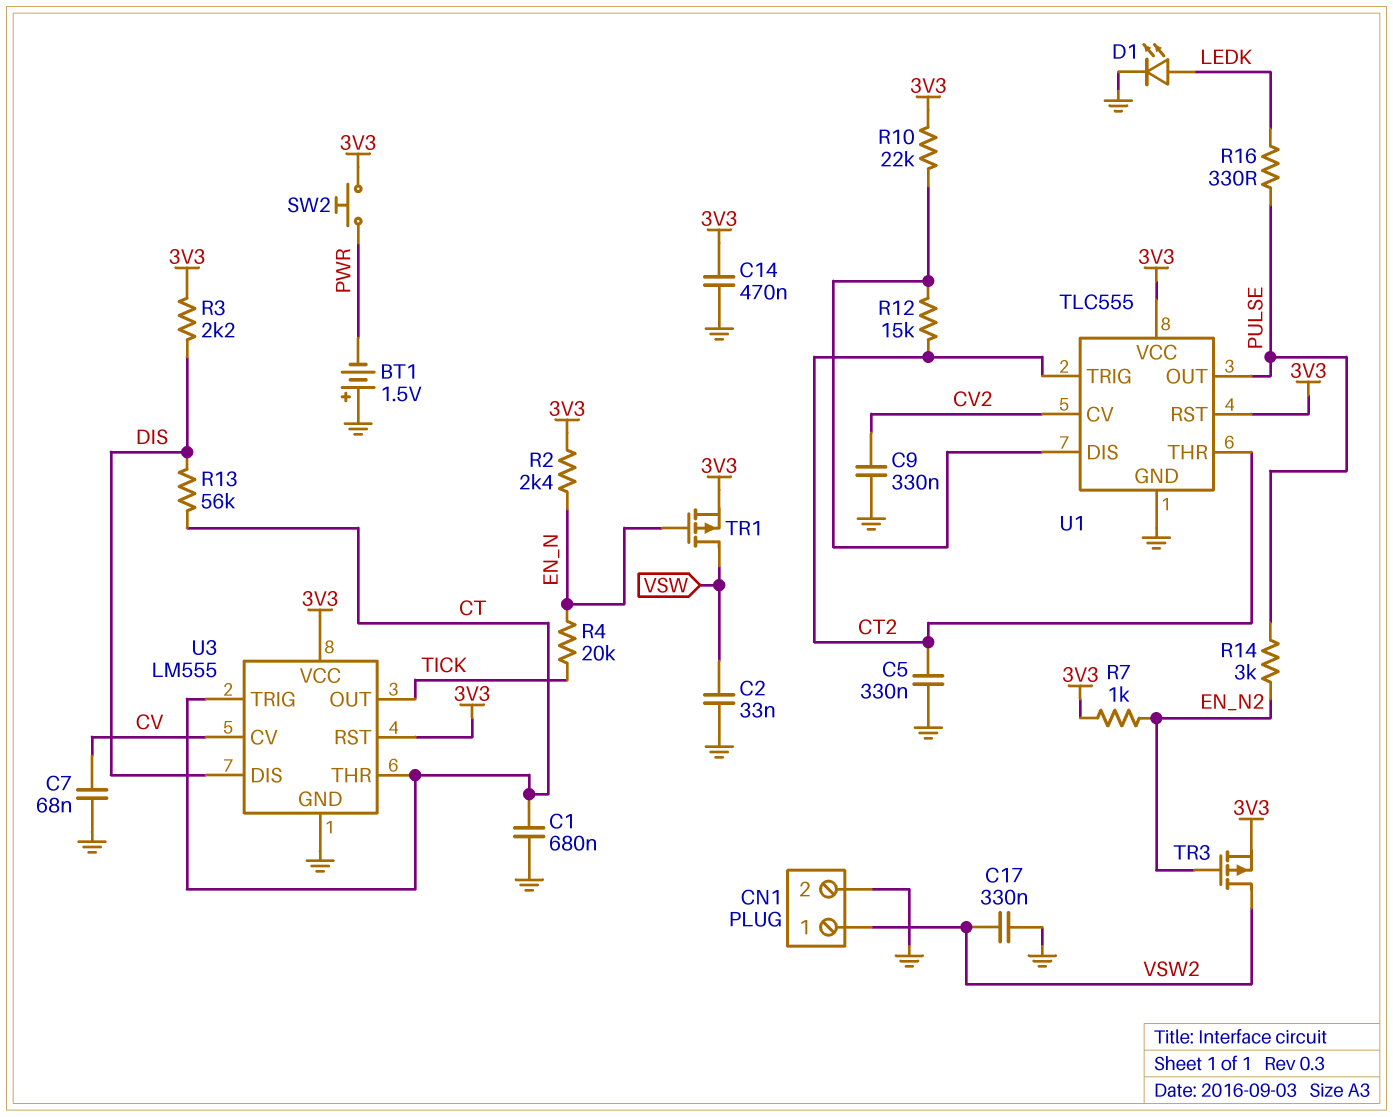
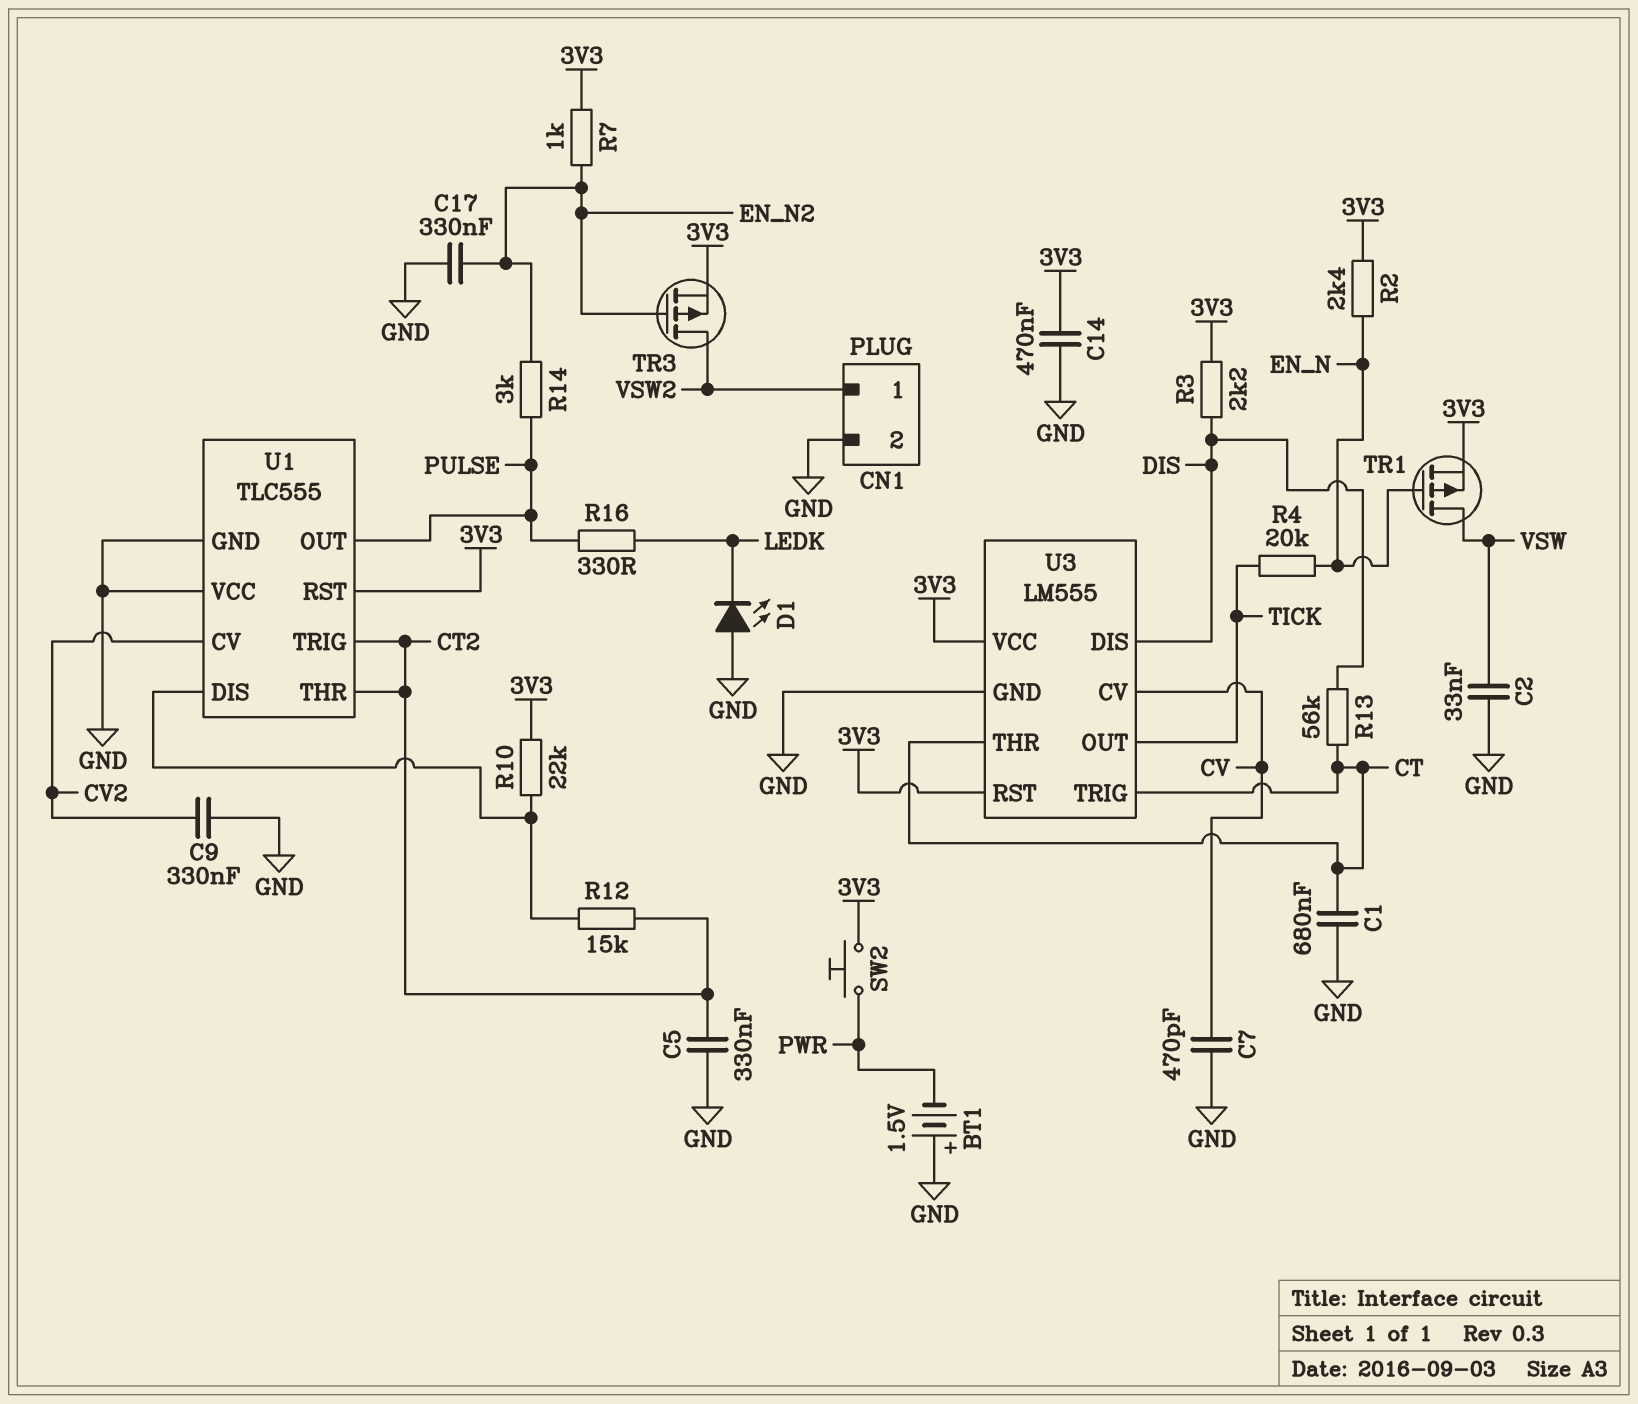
C7: 68nF (CV, GND) -> 470pF (CV, GND)
C17: 330nF (GND, VSW2) -> 330nF (EN_N2, GND)
D1: LED (A LEDK, K GND) -> LED (A GND, K LEDK)
U1 pin VCC: 3V3 -> GND

